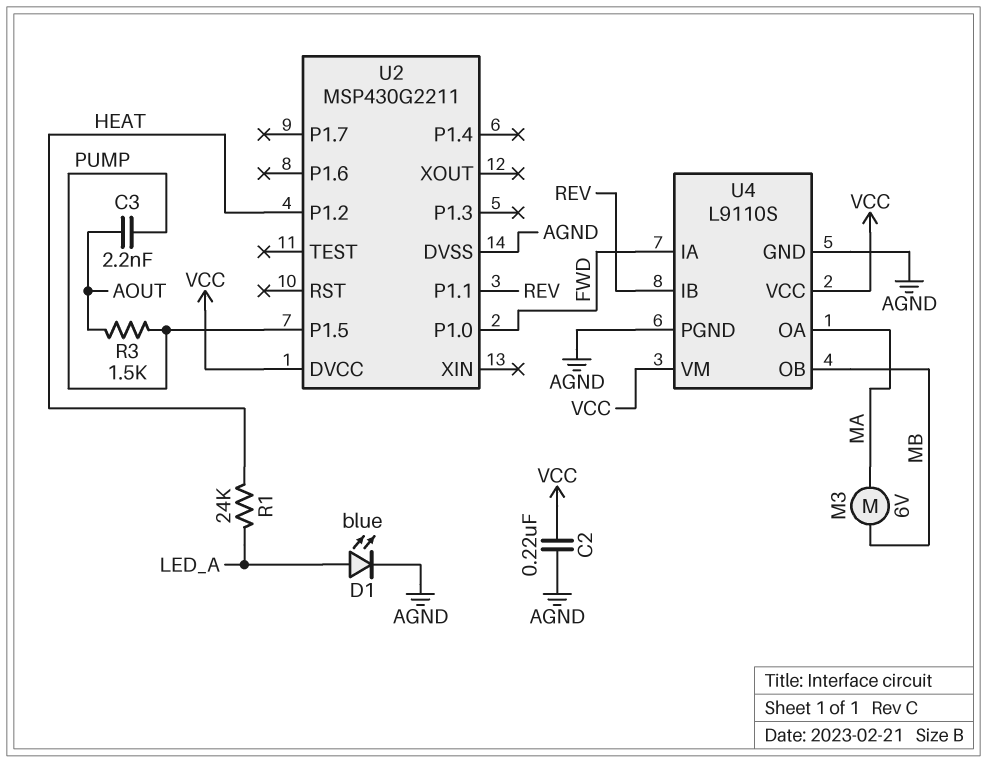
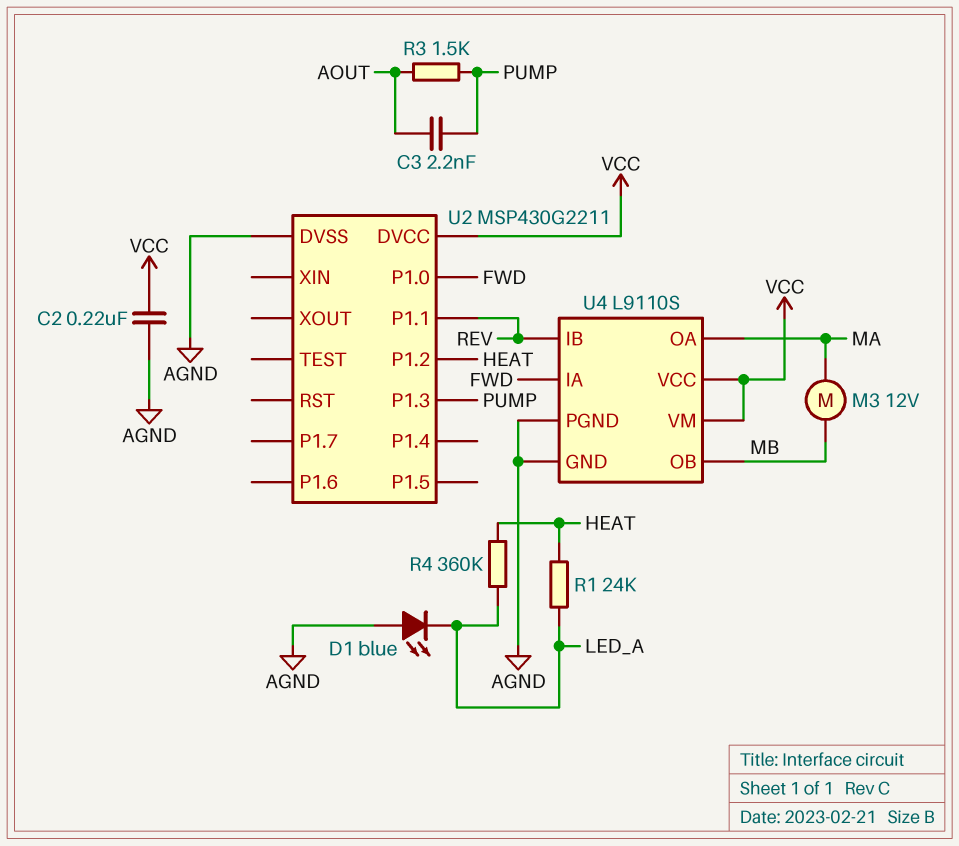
D1: LED blue (A LED_A, K AGND) -> LED blue (A AGND, K LED_A)
M3: motor 6V (MA, MB) -> motor 12V (MA, MB)
R4: none -> 360k (HEAT, LED_A)
U2 pin P1.3: none -> PUMP
U2 pin P1.5: PUMP -> none

